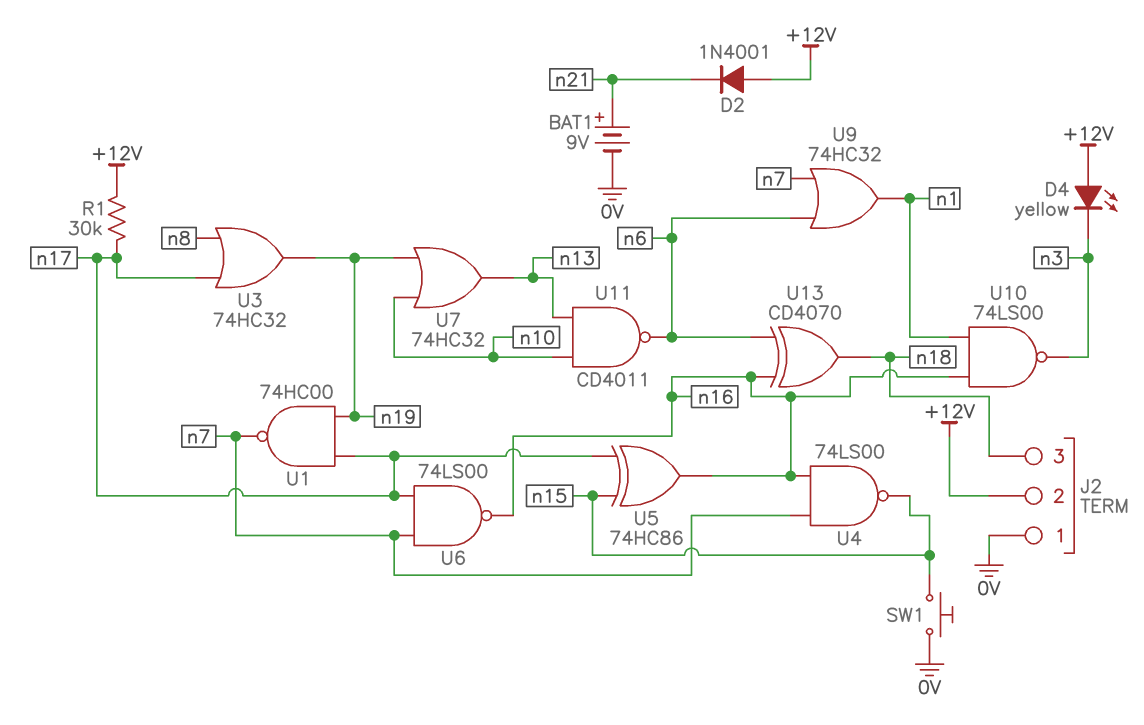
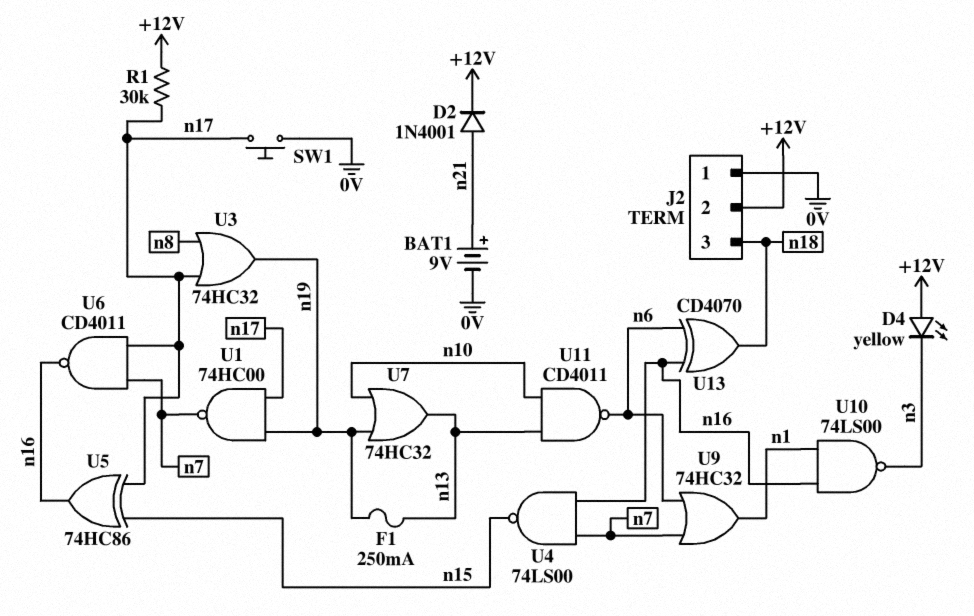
D2: diode 1N4001 (A +12V, K n21) -> diode 1N4001 (A n21, K +12V)
F1: none -> 250mA (n13, n19)
SW1: button (0V, n15) -> button (0V, n17)
U6: NAND 74LS00 (in n7, in n17, out n16) -> NAND CD4011 (in n7, in n17, out n16)

